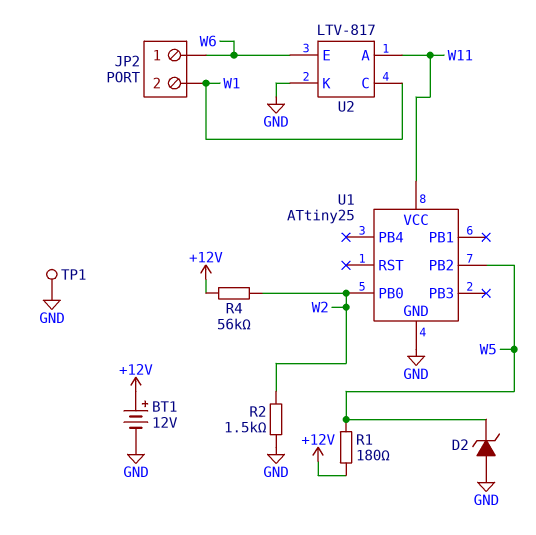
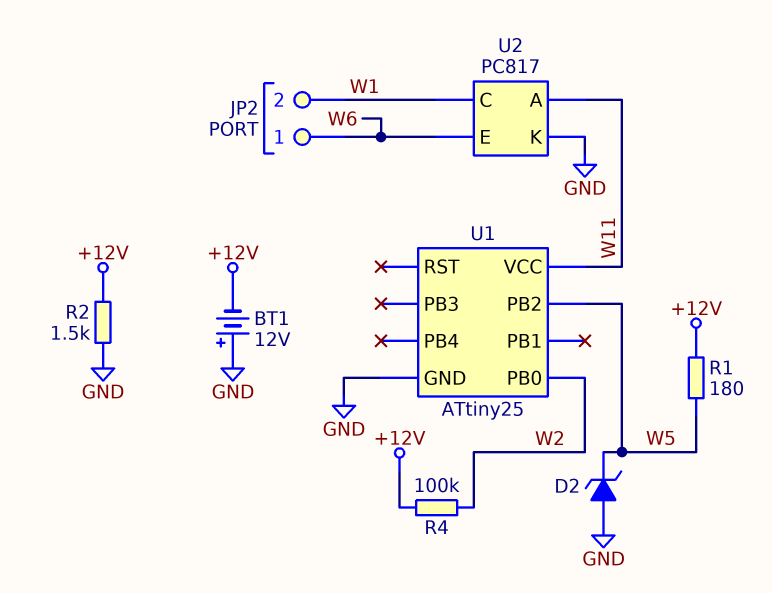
BT1: 12V (plus +12V, minus GND) -> 12V (plus GND, minus +12V)
R2: 1.5k (GND, W2) -> 1.5k (+12V, GND)
R4: 56k (+12V, W2) -> 100k (+12V, W2)
TP1: test point (GND) -> none
U2: LTV-817 -> PC817

